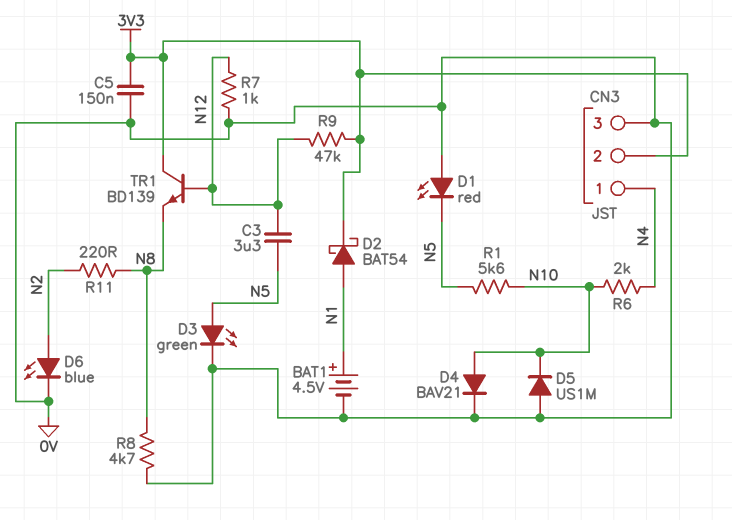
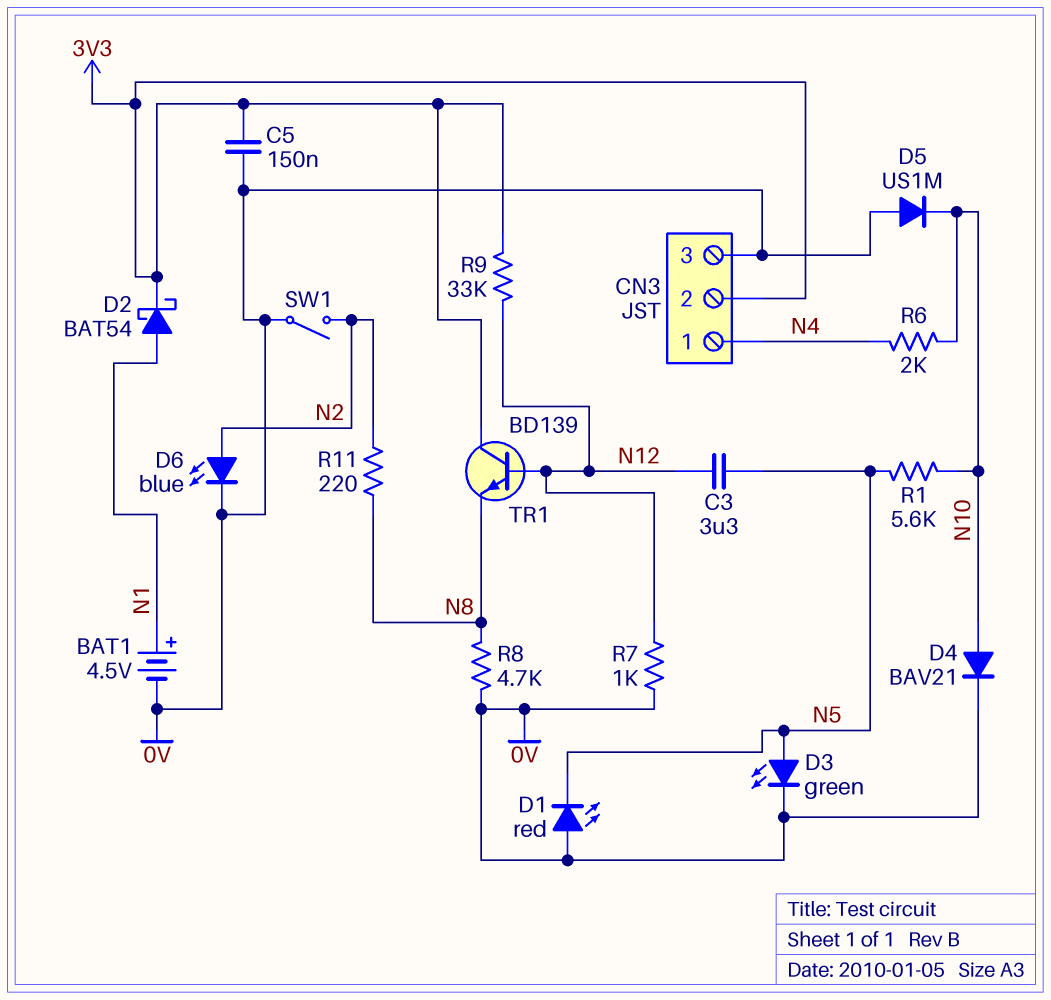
R9: 47k (3V3, N12) -> 33k (3V3, N12)
SW1: none -> switch (0V, N2)

